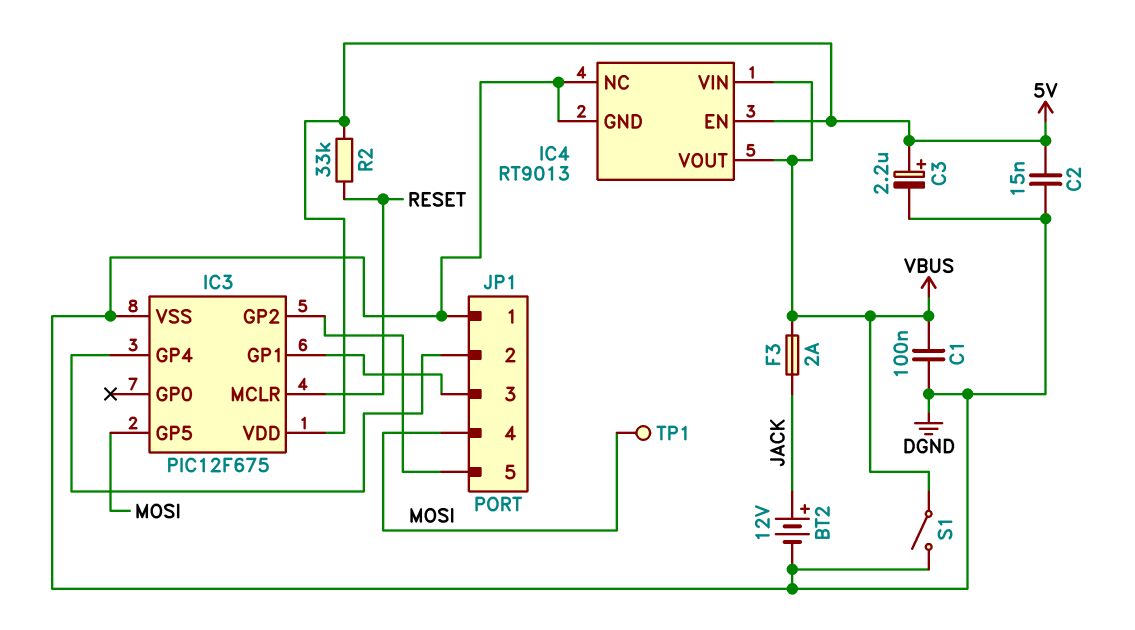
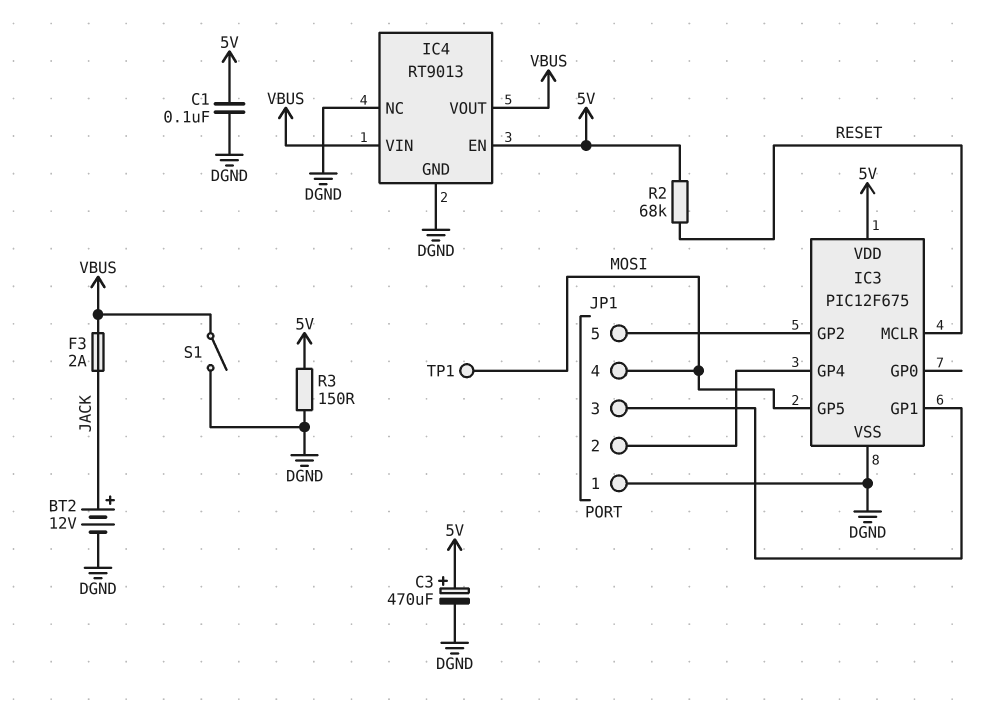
C1: 100nF (DGND, VBUS) -> 100nF (5V, DGND)
C2: 15nF (5V, DGND) -> none
C3: 2.2uF (plus 5V, minus DGND) -> 470uF (plus 5V, minus DGND)
R2: 33k (5V, RESET) -> 68k (5V, RESET)
R3: none -> 150 (5V, DGND)

